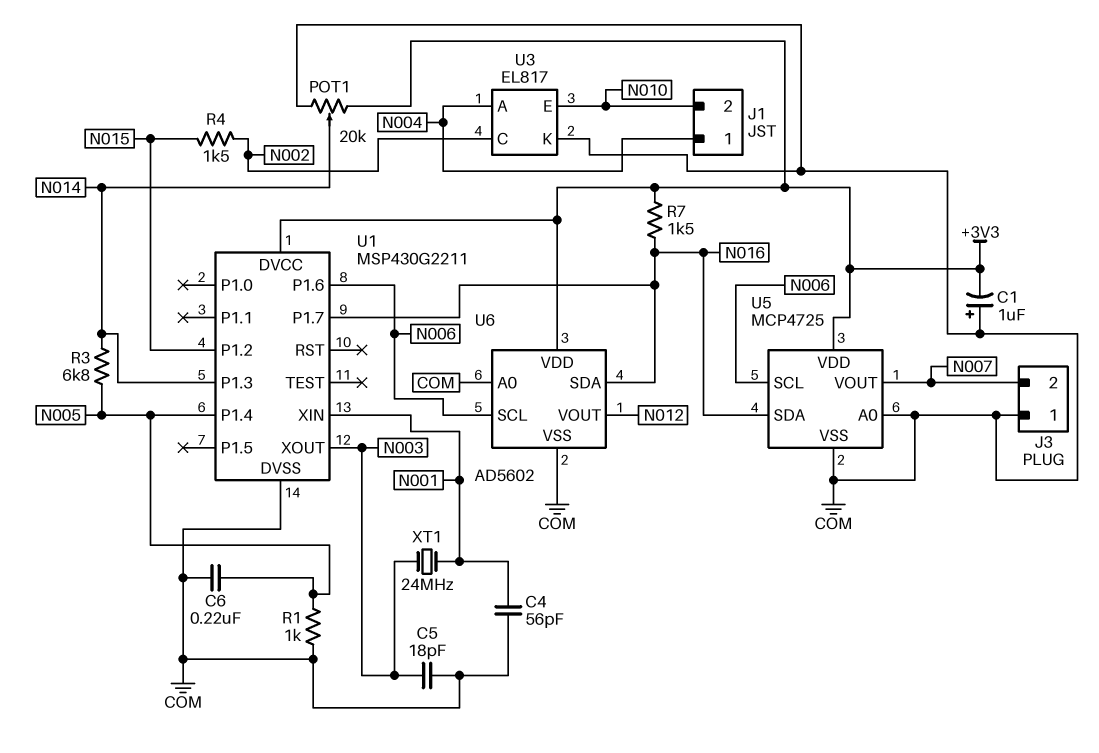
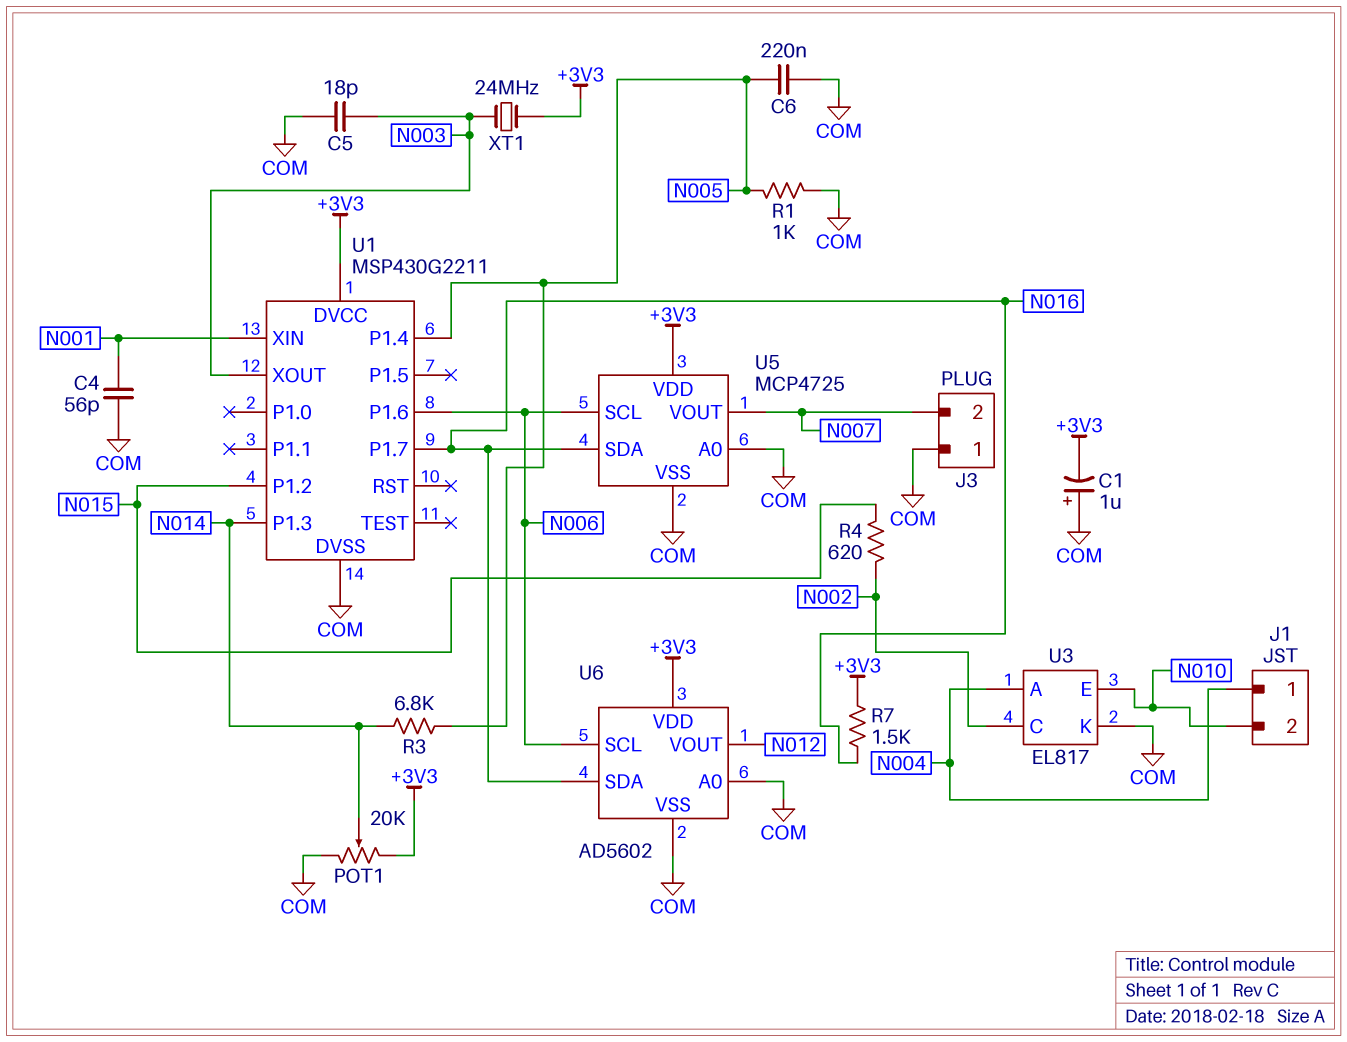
R4: 1.5k (N002, N015) -> 620 (N002, N015)
XT1: 24MHz (N001, N003) -> 24MHz (+3V3, N003)

